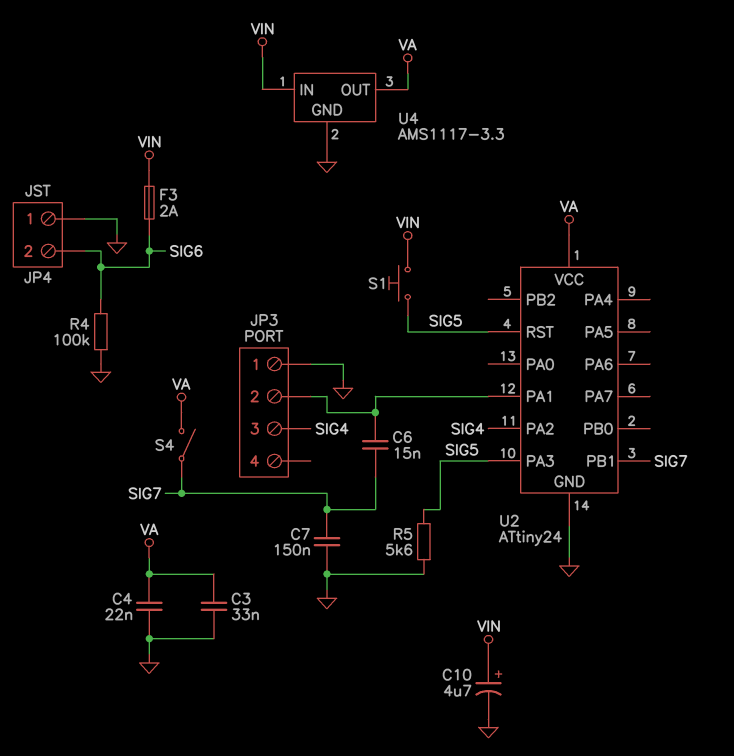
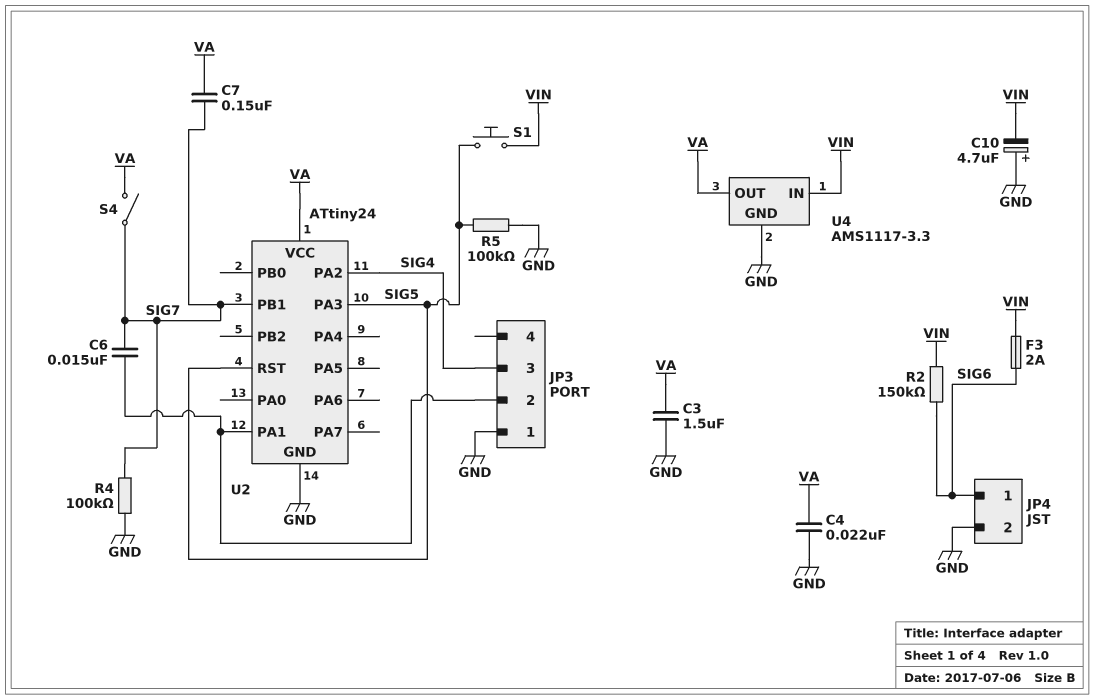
C3: 33nF (GND, VA) -> 1.5uF (GND, VA)
C7: 150nF (GND, SIG7) -> 150nF (SIG7, VA)
C10: 4.7uF (plus VIN, minus GND) -> 4.7uF (plus GND, minus VIN)
JP4 pin 1: GND -> SIG6
JP4 pin 2: SIG6 -> GND
R2: none -> 150k (SIG6, VIN)
R4: 100k (GND, SIG6) -> 100k (GND, SIG7)
R5: 5.6k (GND, SIG5) -> 100k (GND, SIG5)

